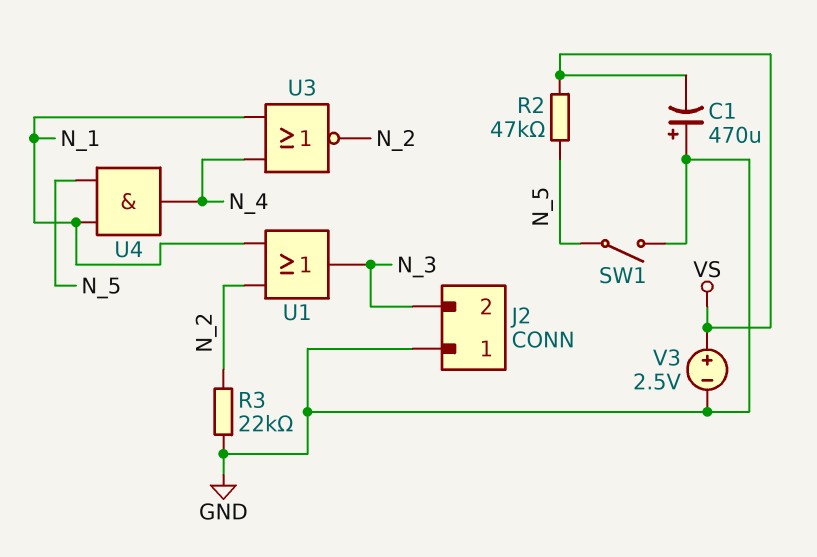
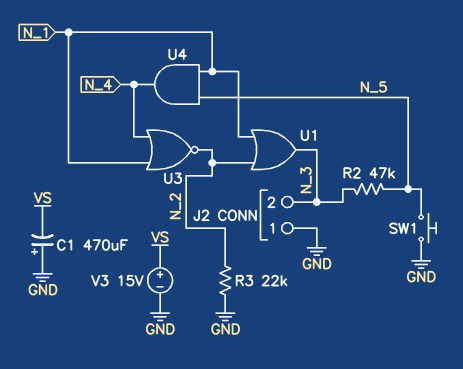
R2: 47k (N_5, VS) -> 47k (N_3, N_5)
SW1: switch (GND, N_5) -> button (GND, N_5)
V3: 2.5V (plus VS, minus GND) -> 15V (plus VS, minus GND)

